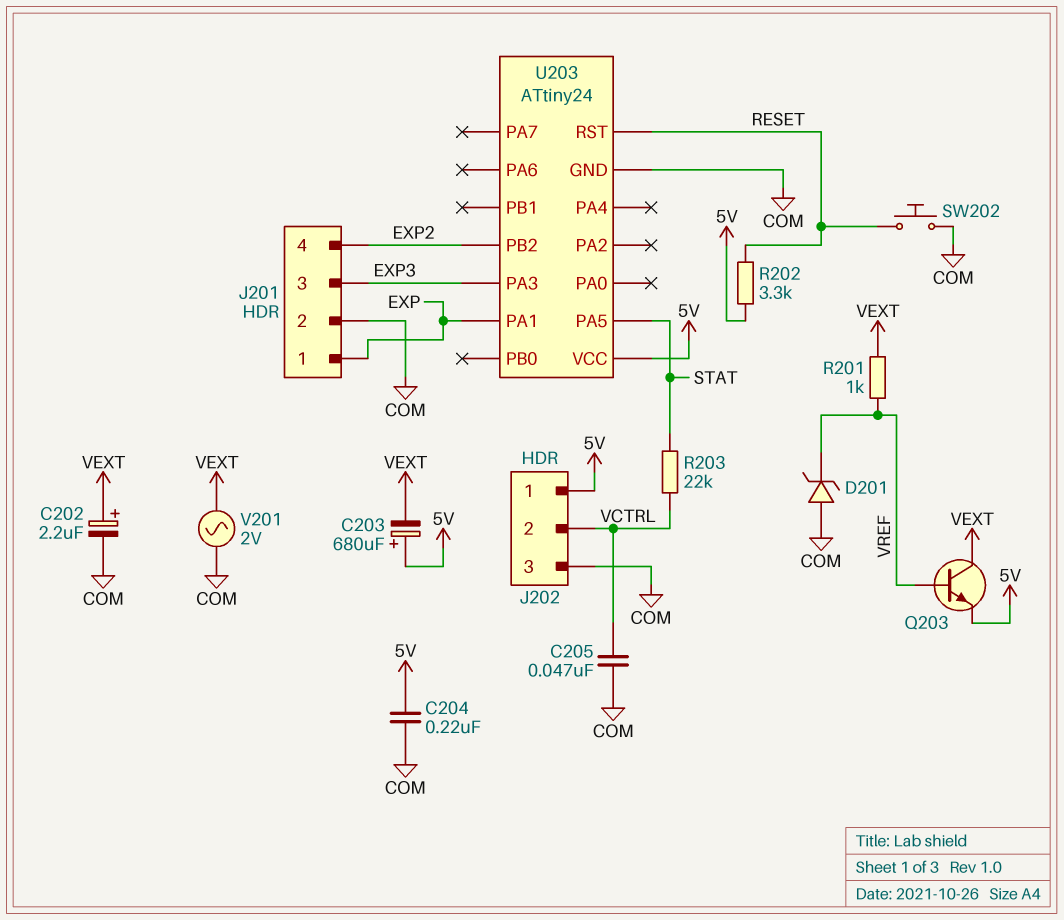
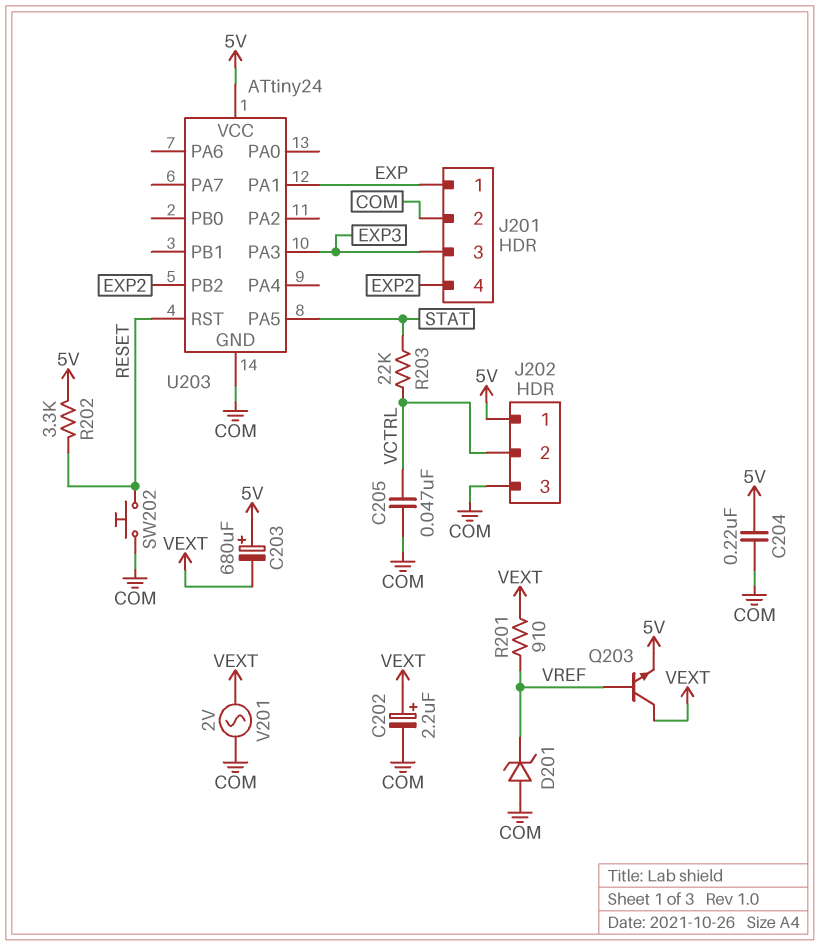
R201: 1k (VEXT, VREF) -> 910 (VEXT, VREF)

